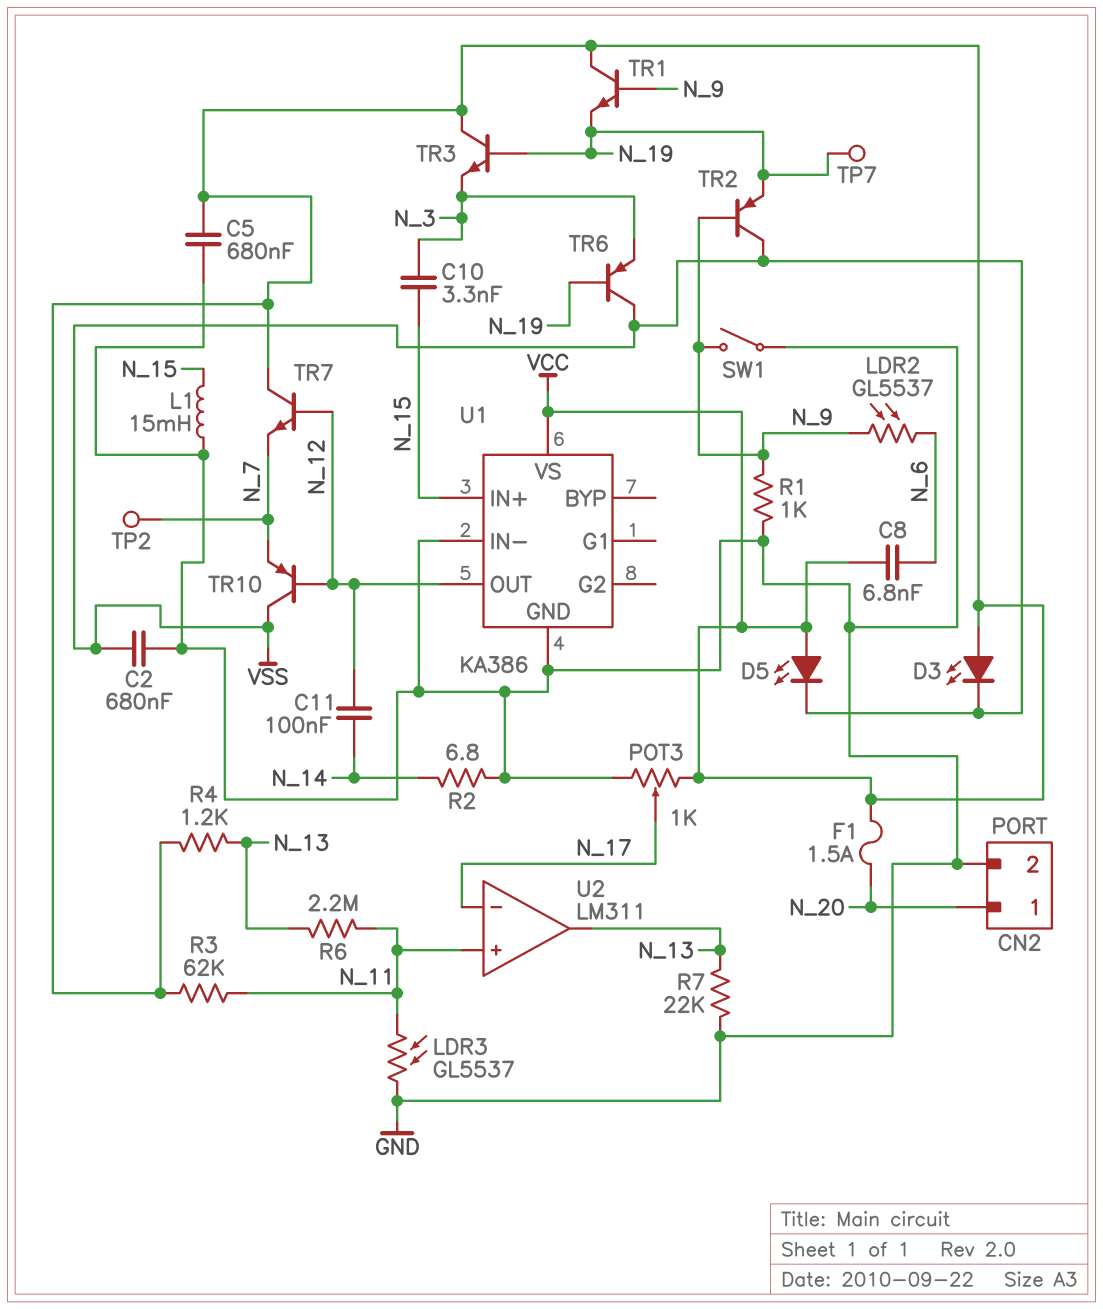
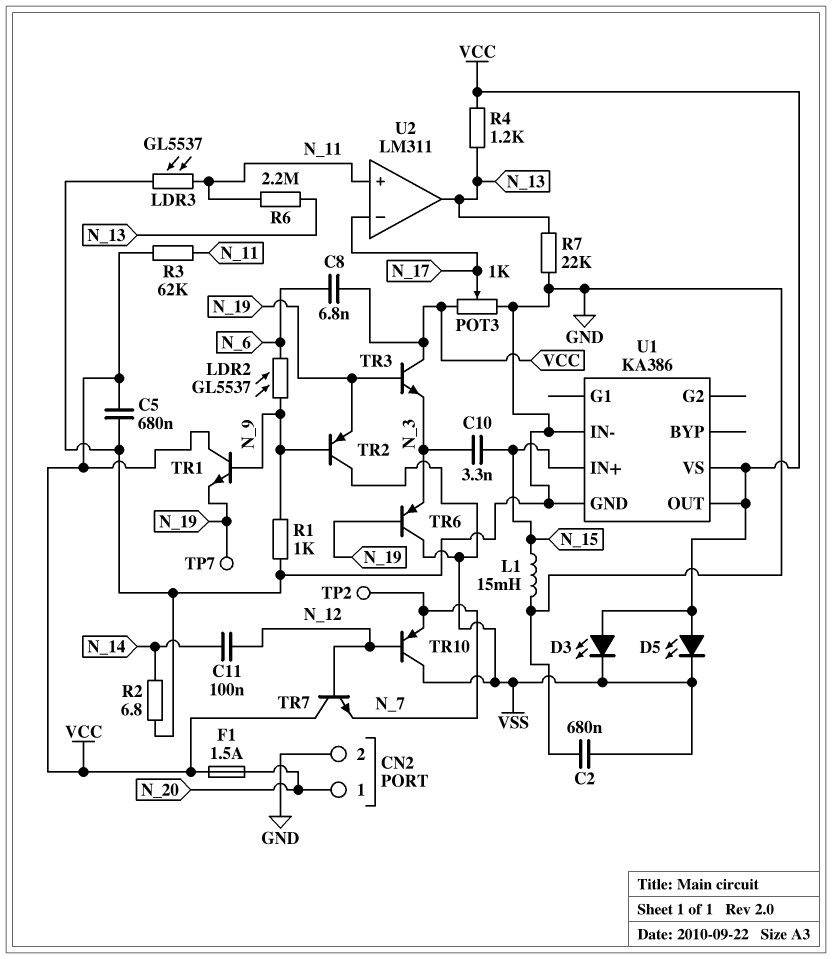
SW1: switch (GND, N_9) -> none
U1 pin OUT: N_12 -> VCC

